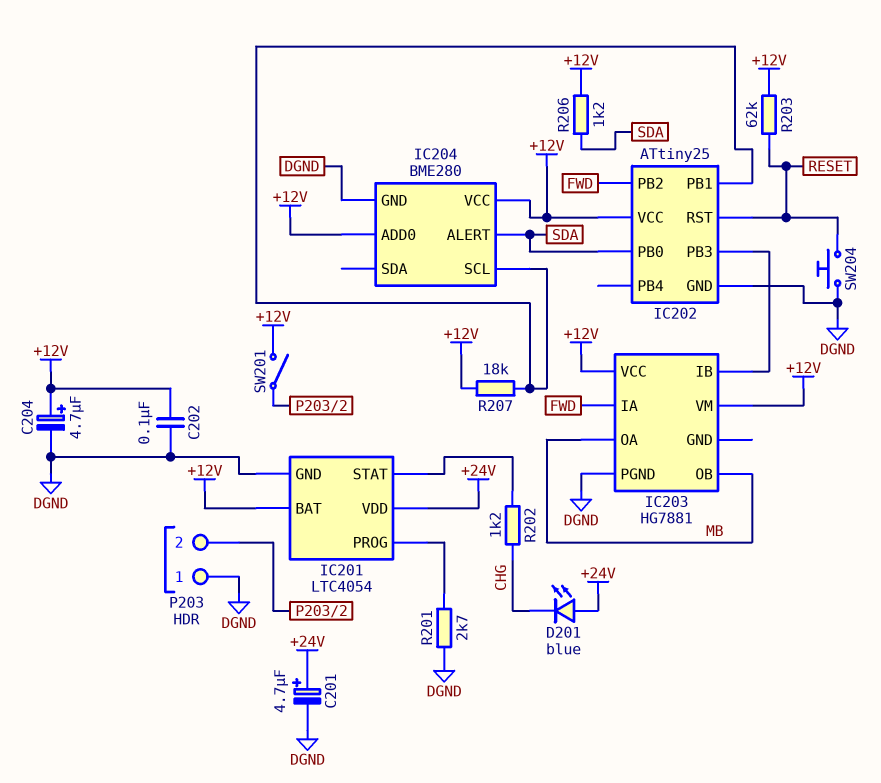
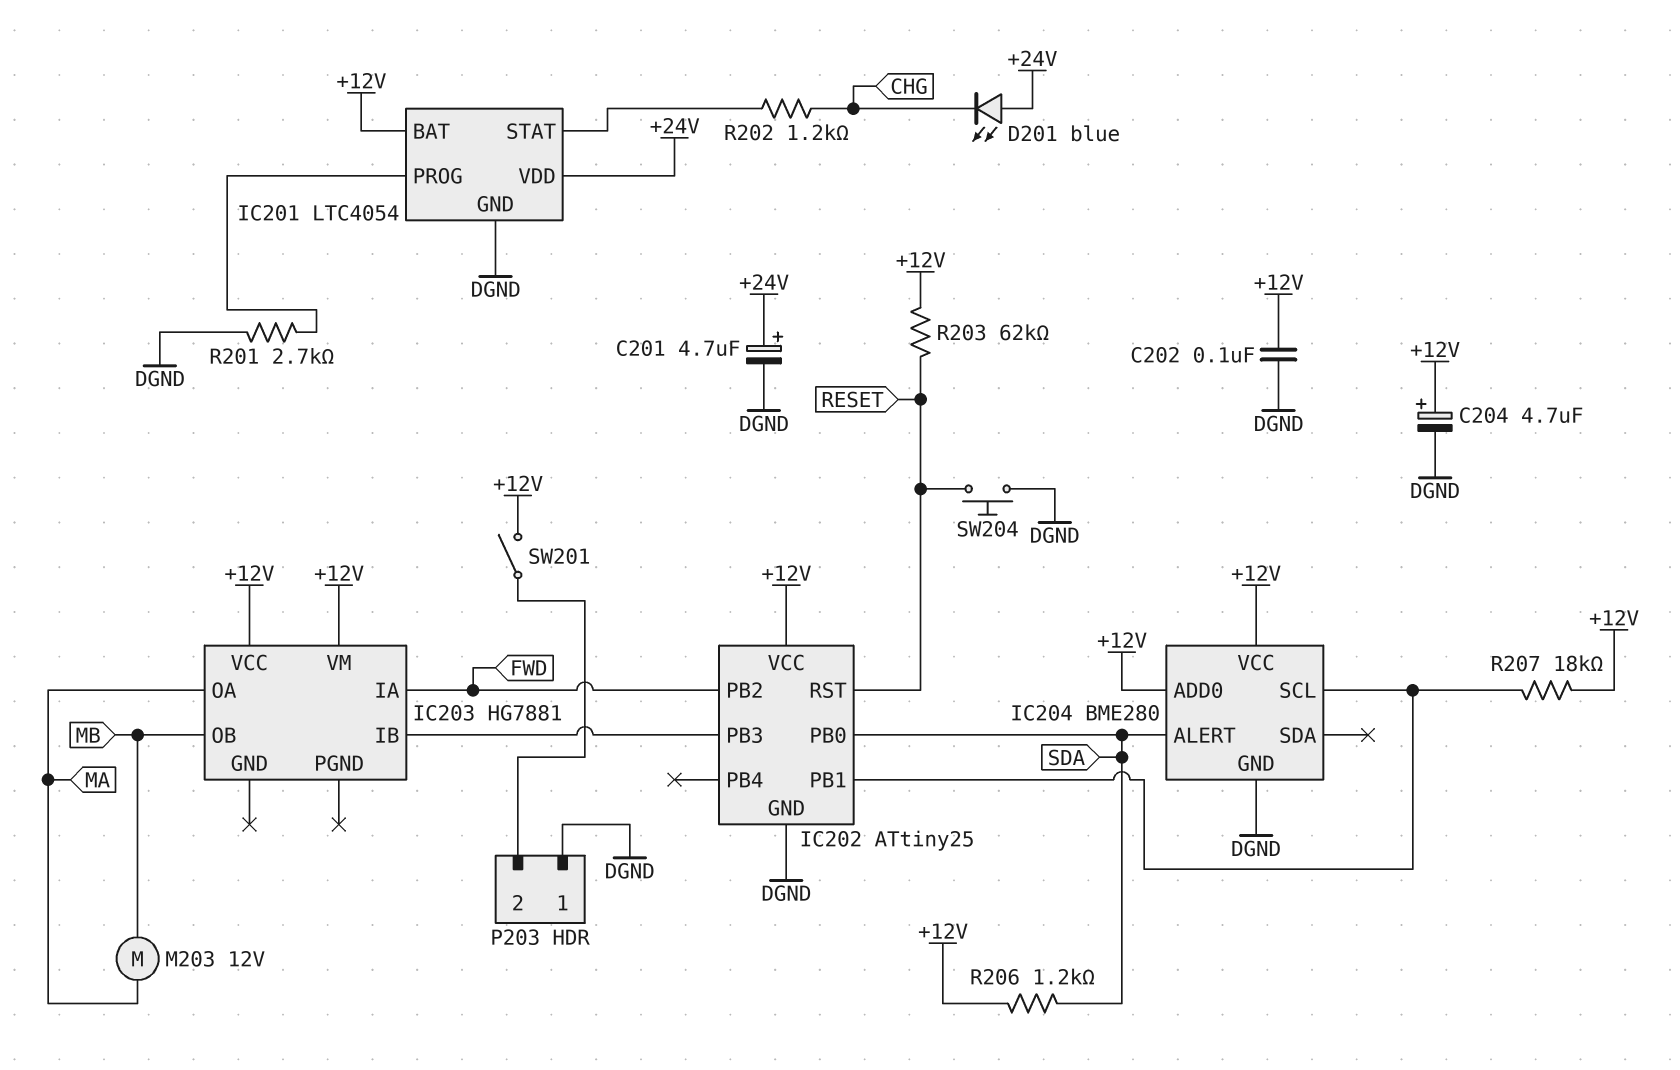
IC203 pin OA: MB -> MA
IC203 pin PGND: DGND -> none
M203: none -> motor 12V (MA, MB)

